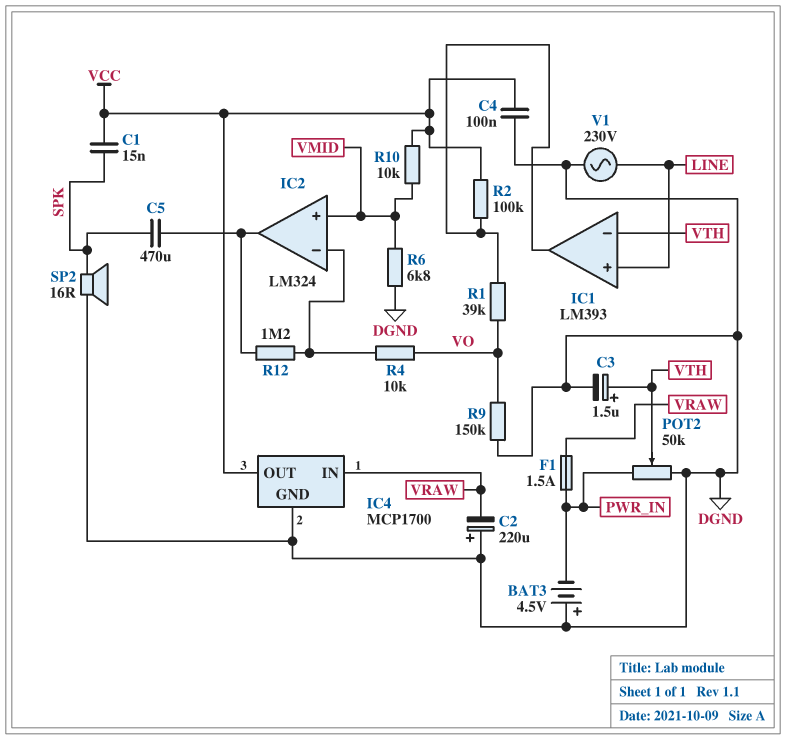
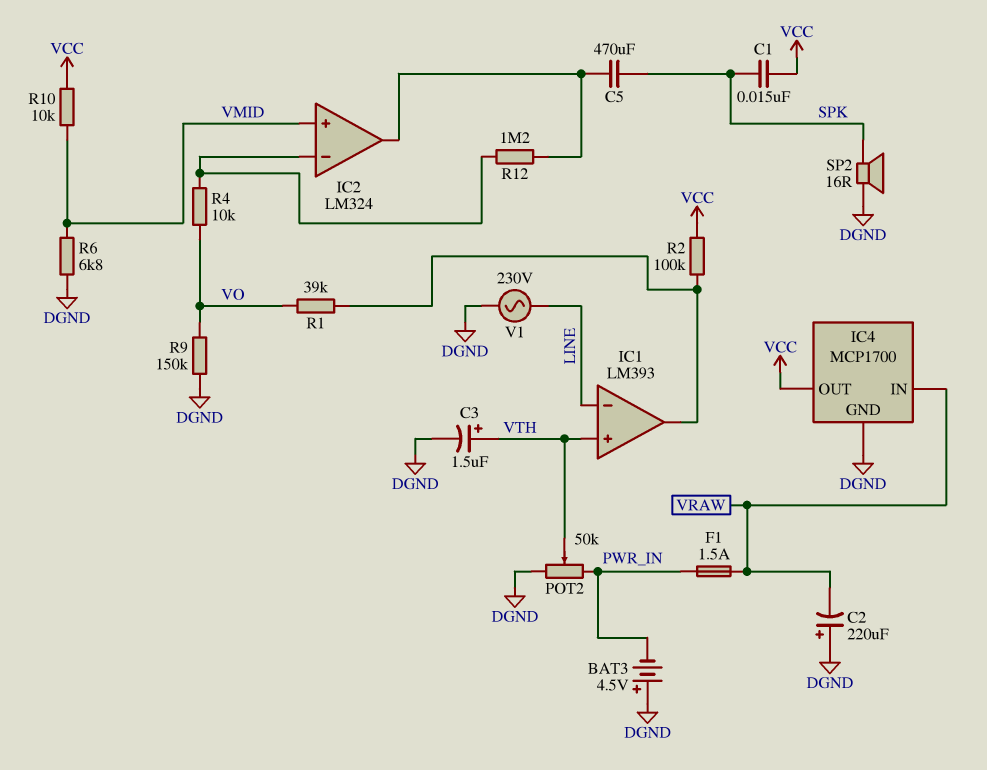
C4: 100nF (DGND, VCC) -> none
IC1 pin in+: LINE -> VTH
IC1 pin in-: VTH -> LINE

